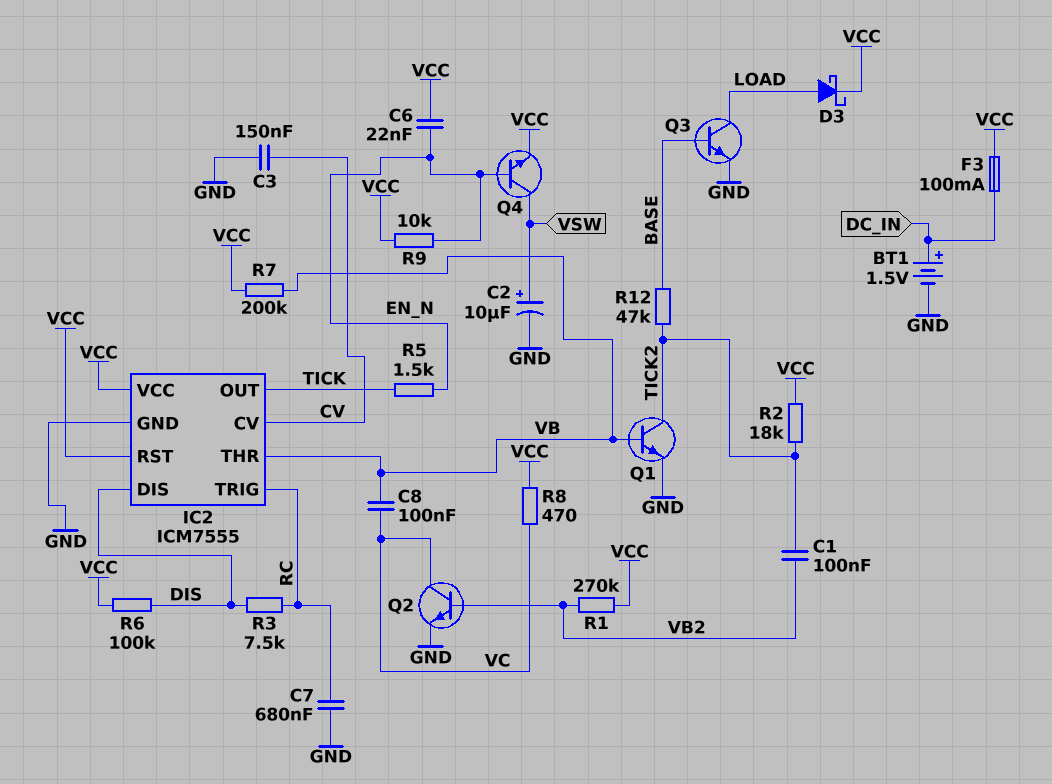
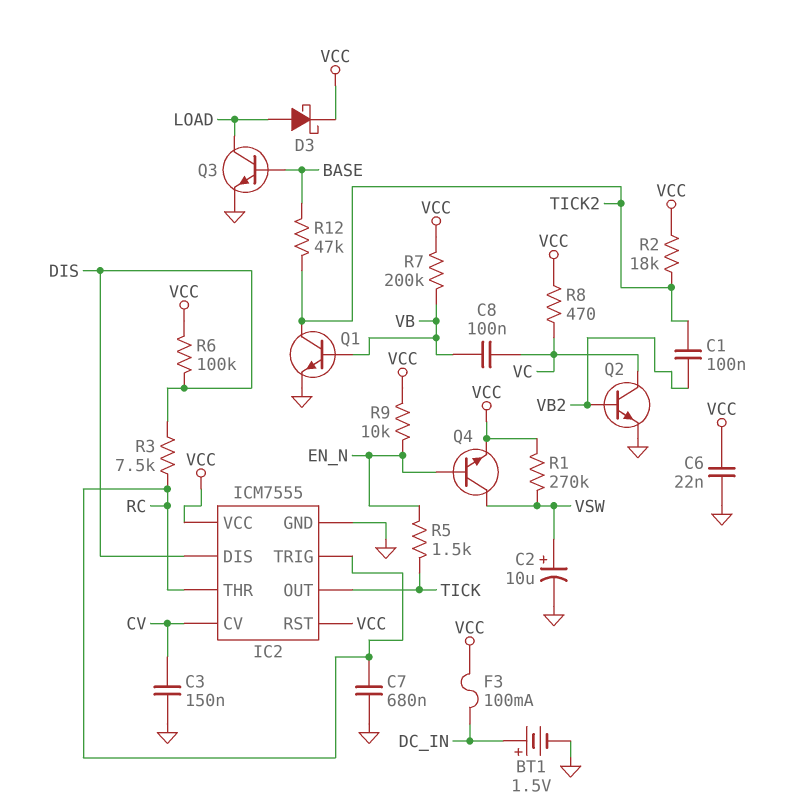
C6: 22nF (EN_N, VCC) -> 22nF (GND, VCC)
IC2 pin THR: VB -> RC
R1: 270k (VB2, VCC) -> 270k (VCC, VSW)

